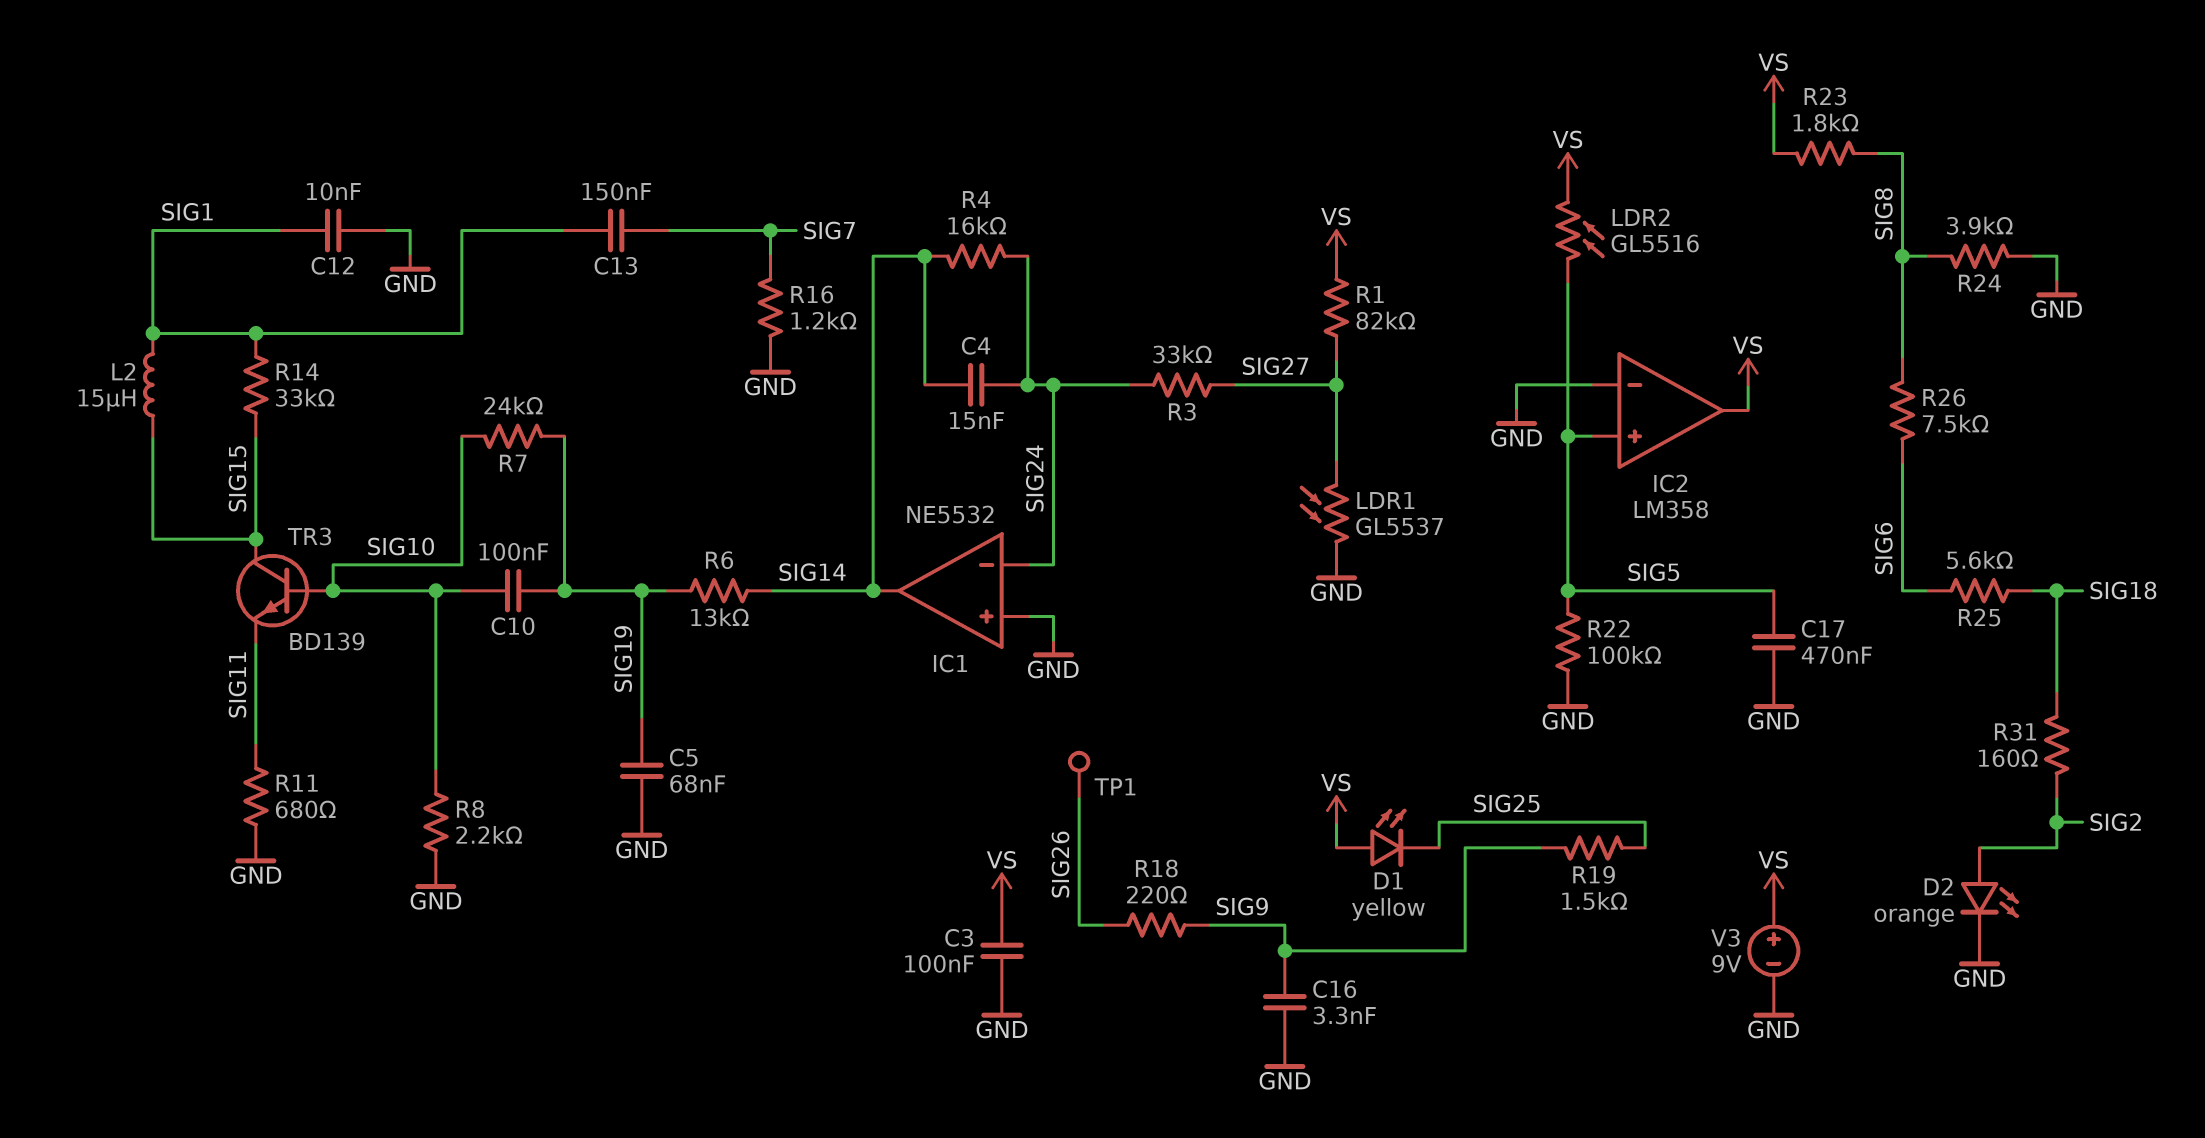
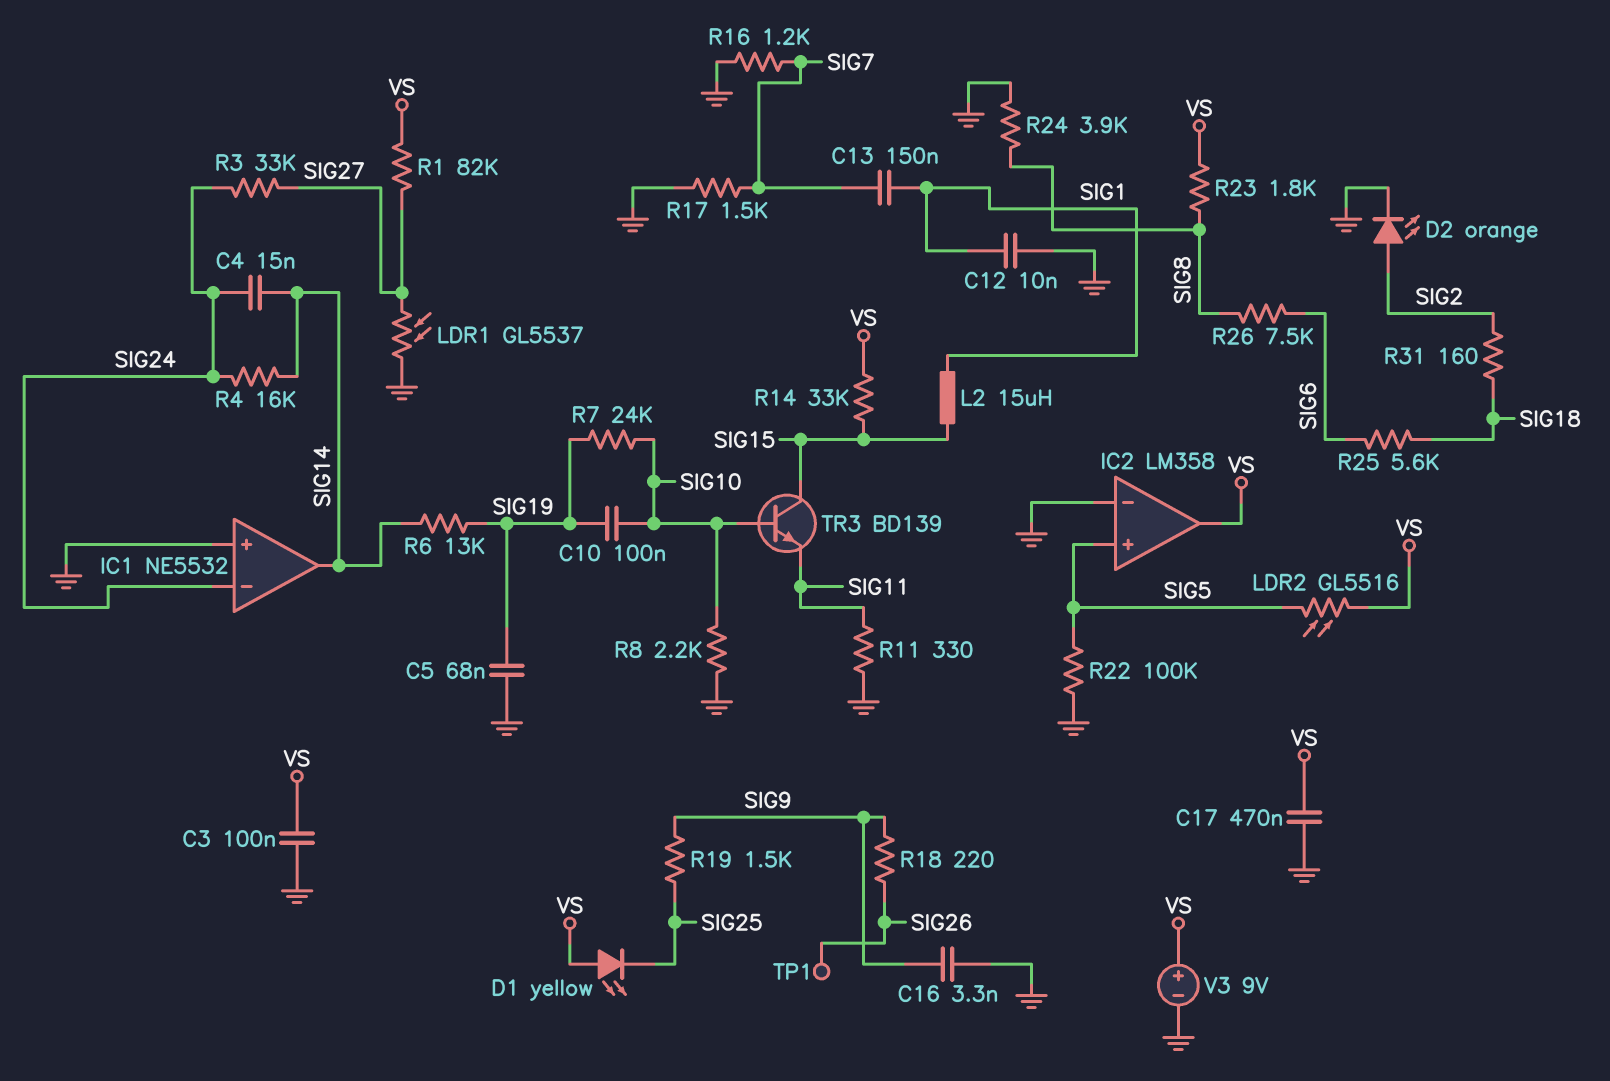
C17: 470nF (GND, SIG5) -> 470nF (GND, VS)
R11: 680 (GND, SIG11) -> 330 (GND, SIG11)
R14: 33k (SIG1, SIG15) -> 33k (SIG15, VS)
R17: none -> 1.5k (GND, SIG7)

